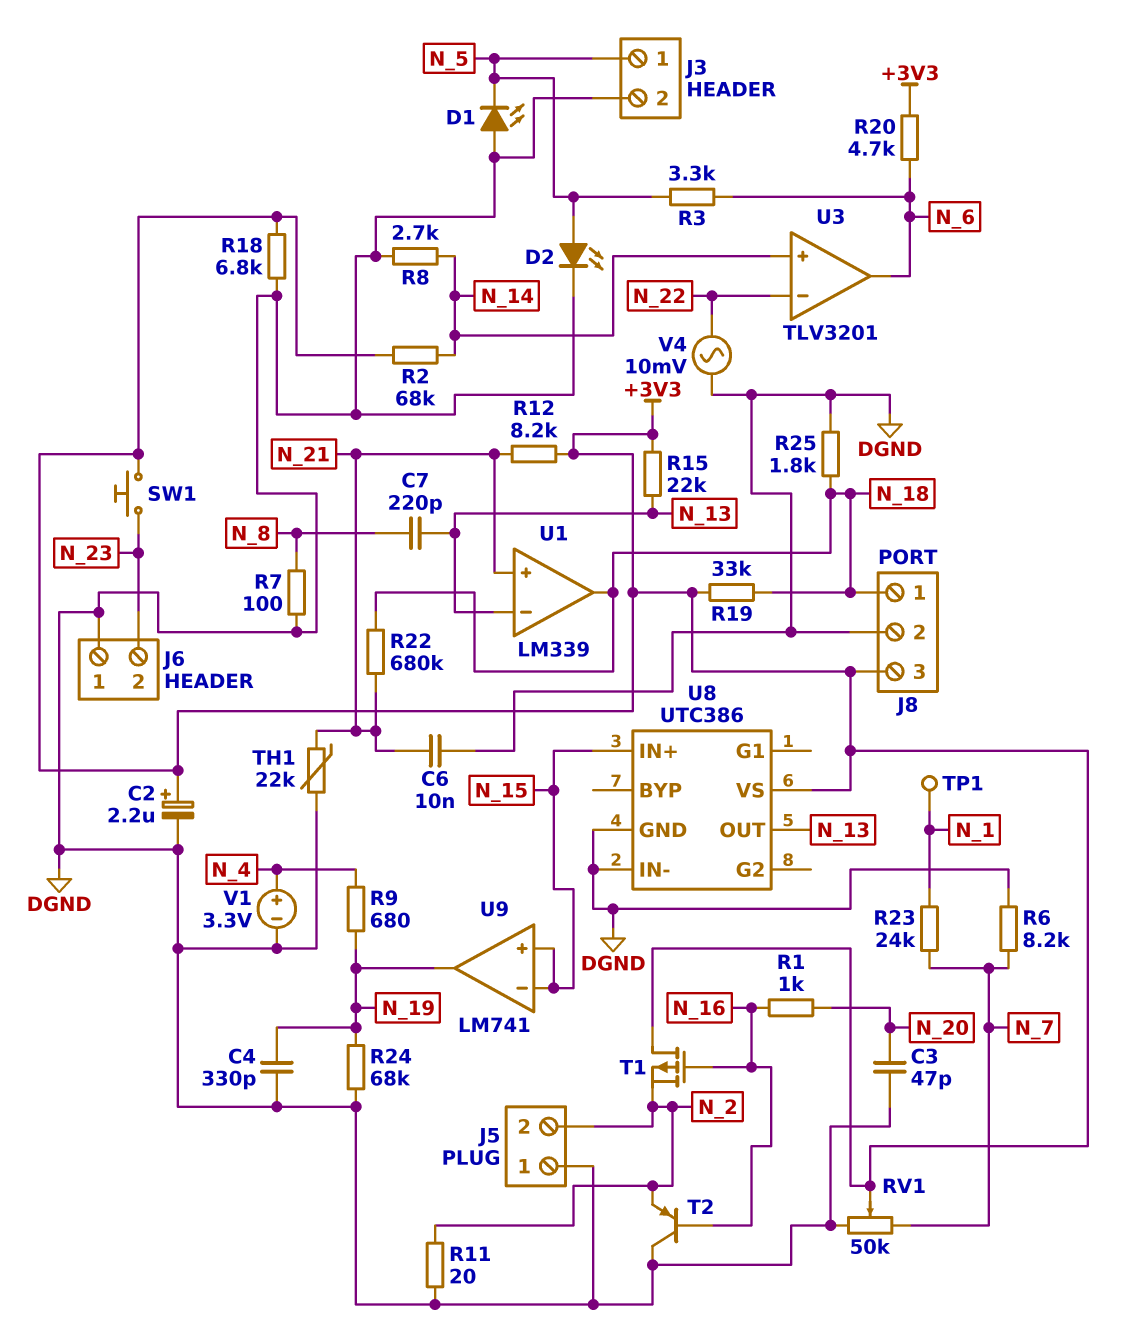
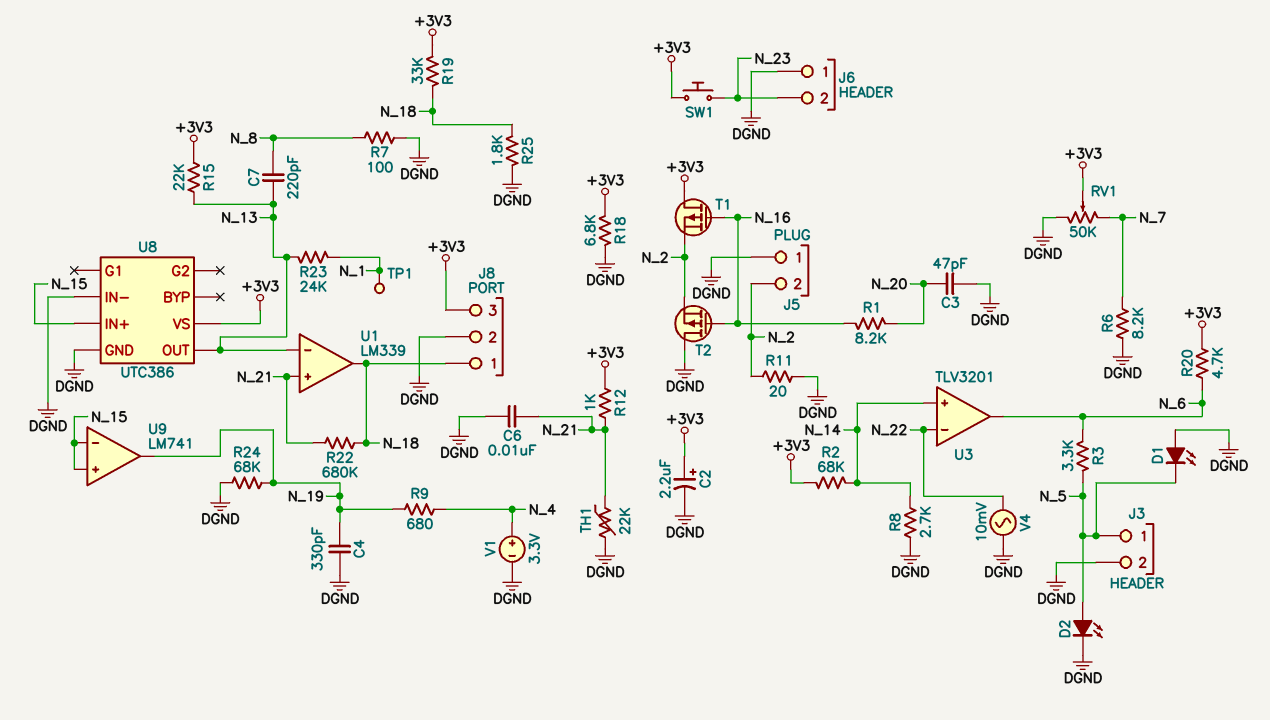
R1: 1k (N_16, N_20) -> 8.2k (N_16, N_20)
R12: 8.2k (+3V3, N_21) -> 1k (+3V3, N_21)
R23: 24k (N_1, N_7) -> 24k (N_1, N_13)
T2: PNP (B N_16, C DGND, E N_2) -> PMOS (G N_16, D DGND, S N_2)

